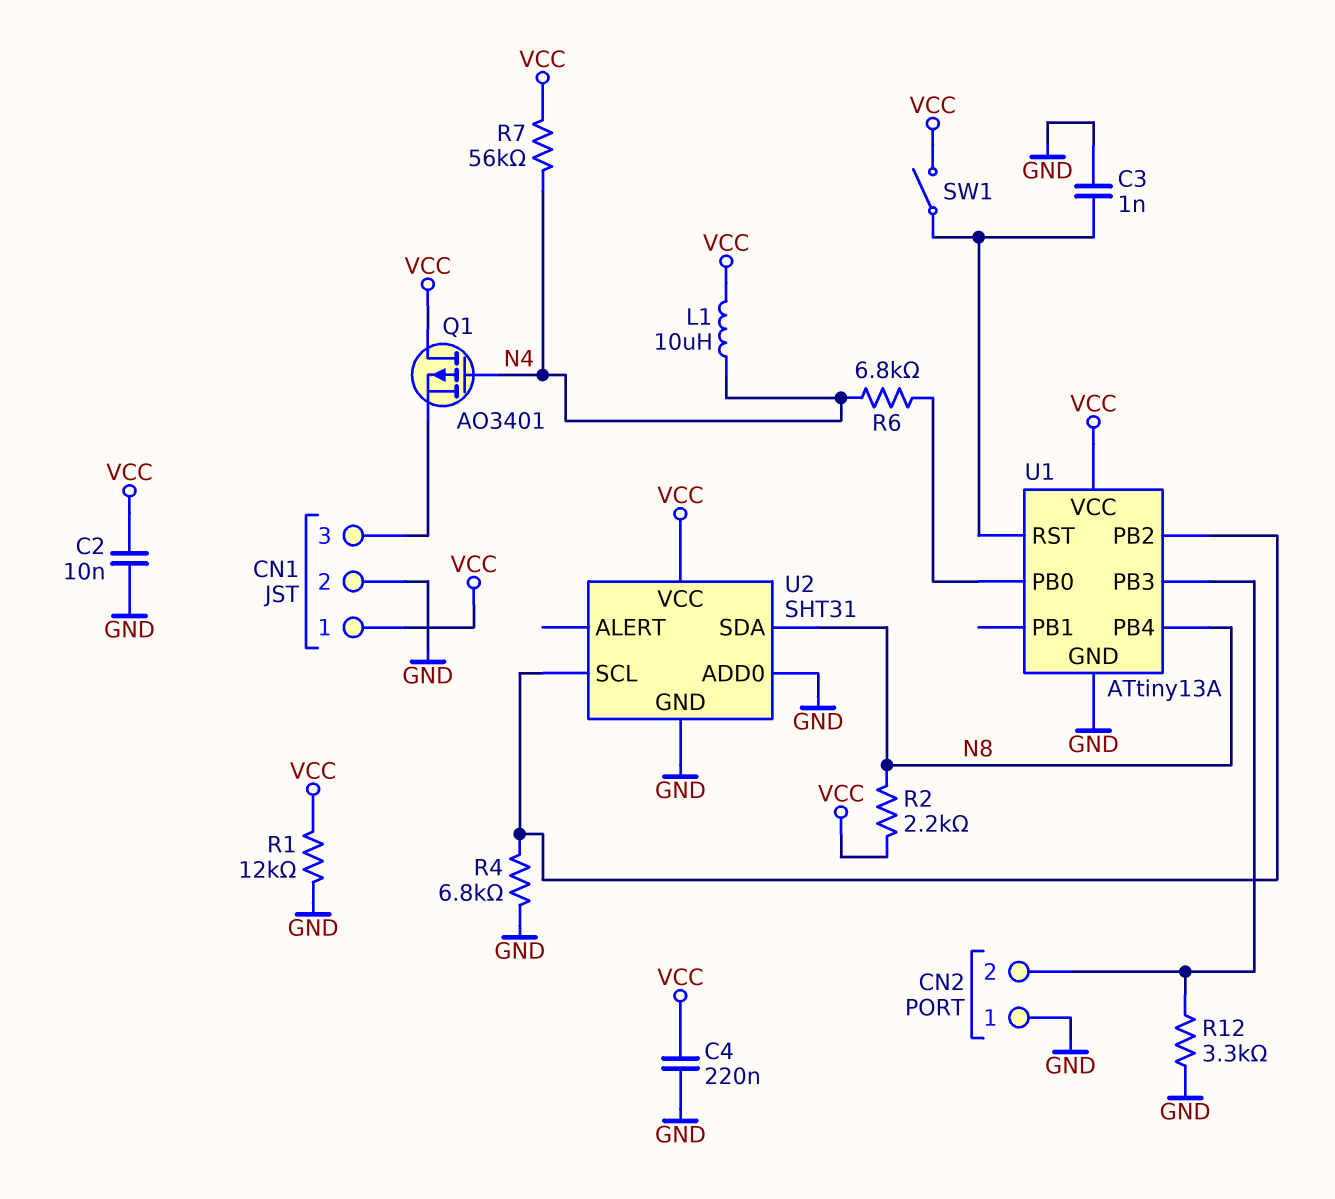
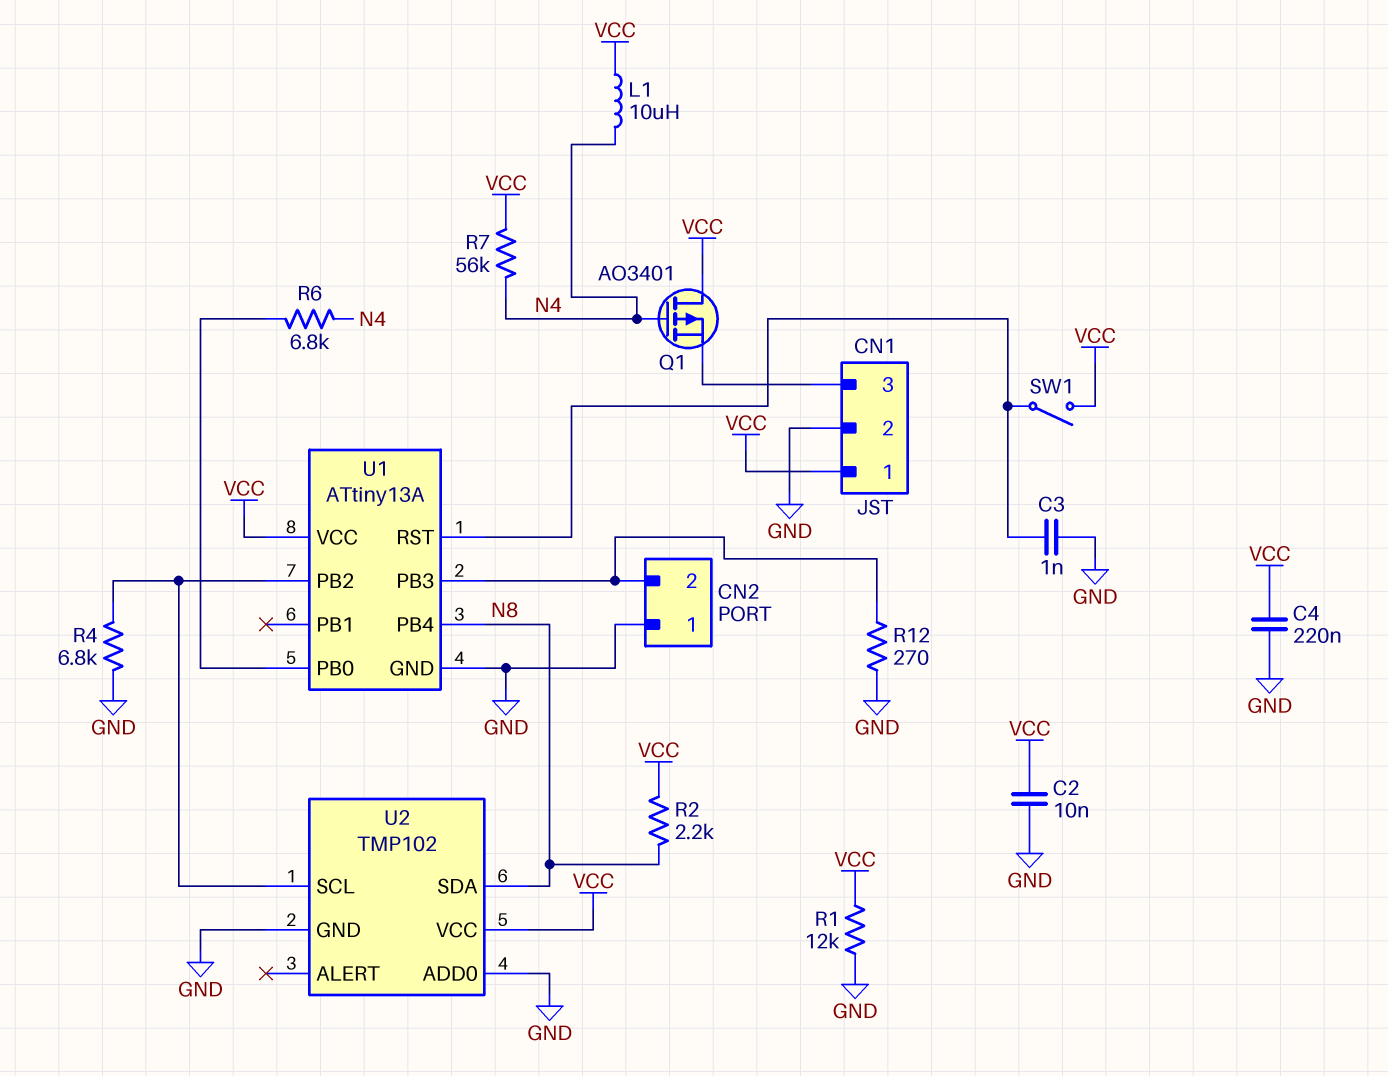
R12: 3.3k (CN2/2, GND) -> 270 (CN2/2, GND)
U2: SHT31 -> TMP102

